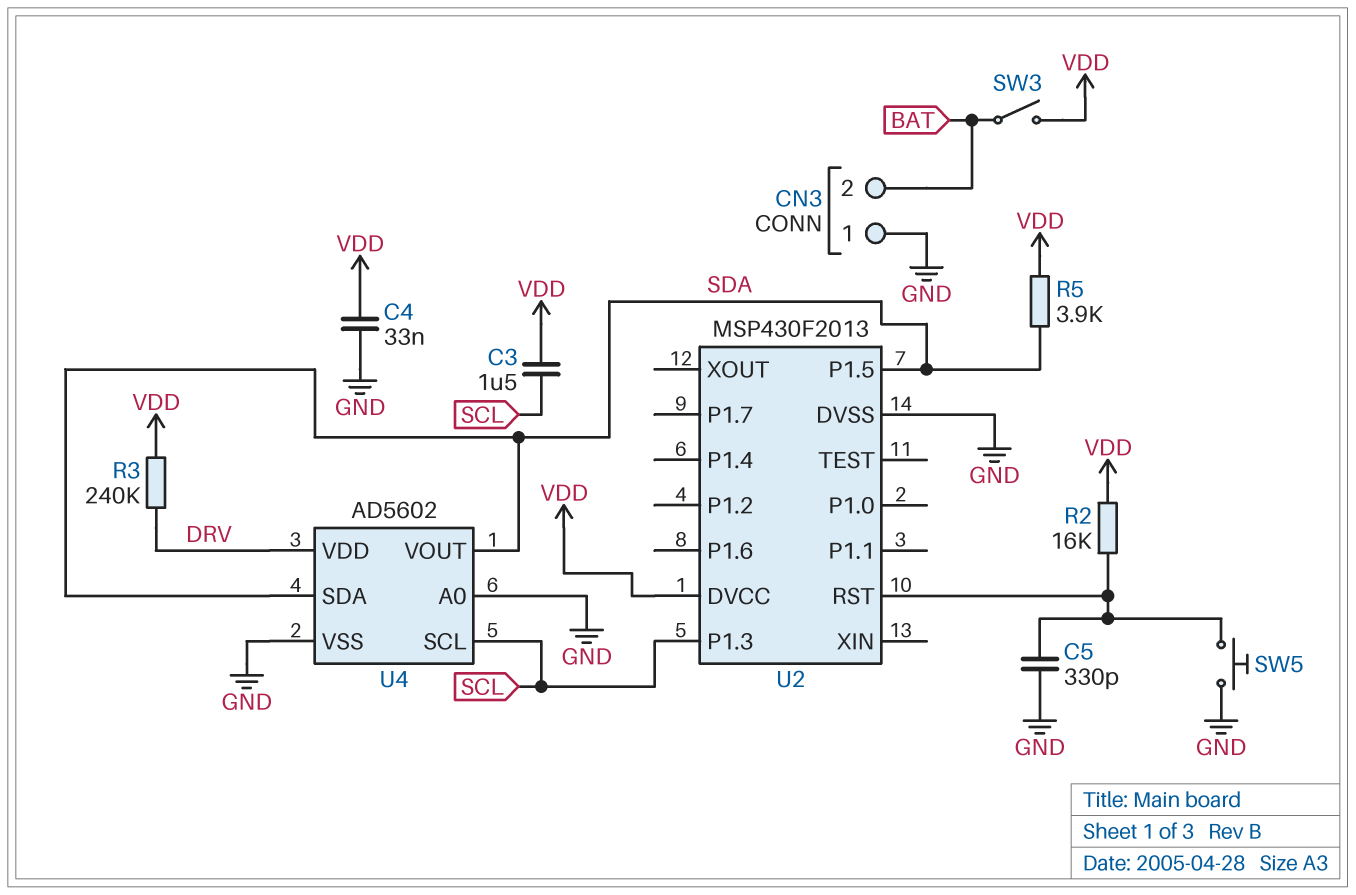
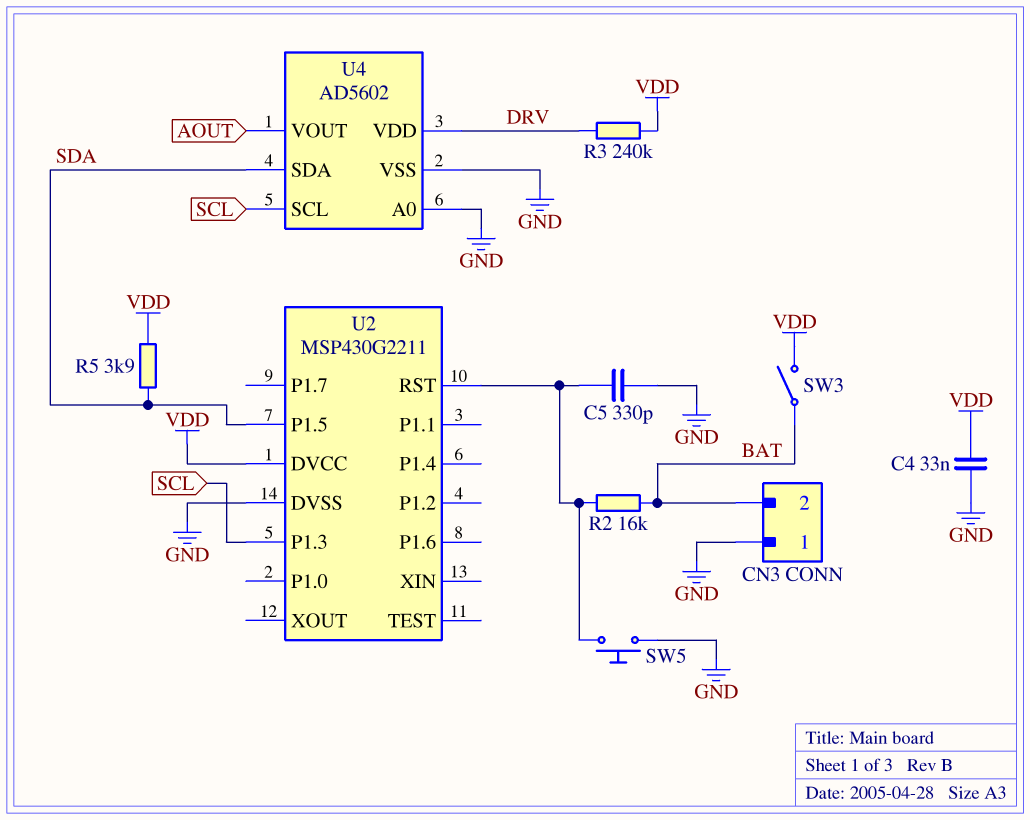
C3: 1.5uF (SCL, VDD) -> none
R2: 16k (U2/RST, VDD) -> 16k (BAT, U2/RST)
U2: MSP430F2013 -> MSP430G2211
U4 pin VOUT: SDA -> AOUT

